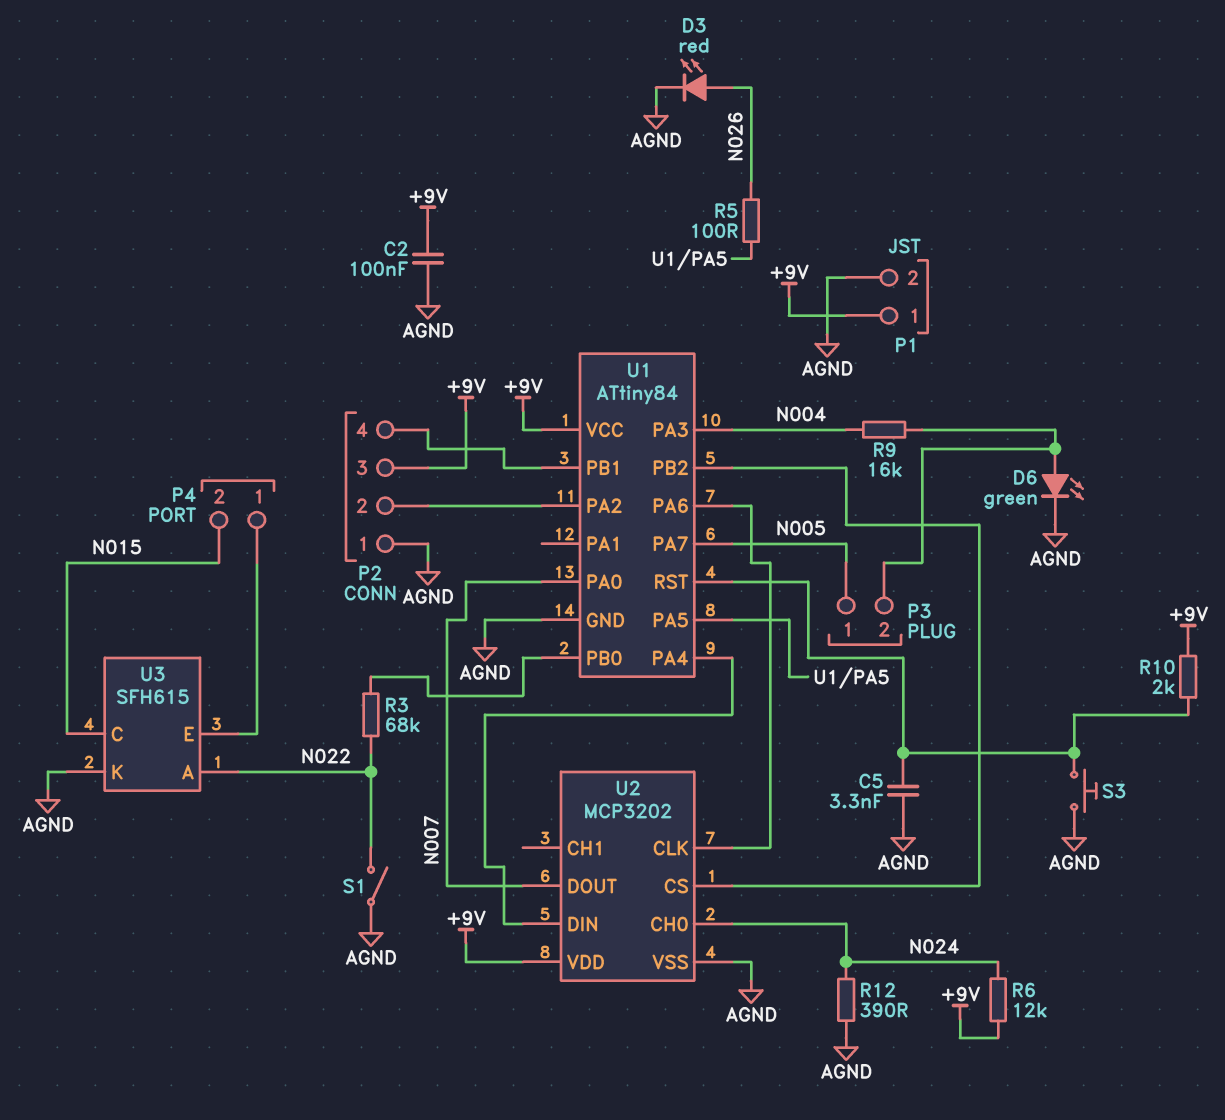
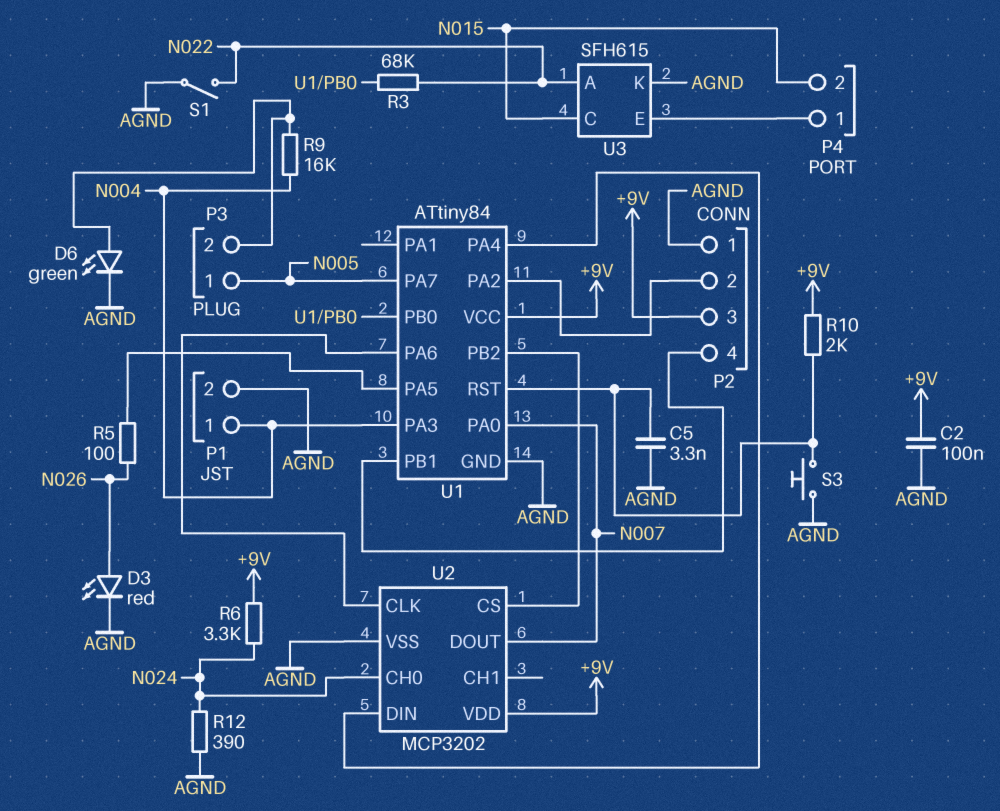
P1 pin 1: +9V -> N004
R6: 12k (+9V, N024) -> 3.3k (+9V, N024)

